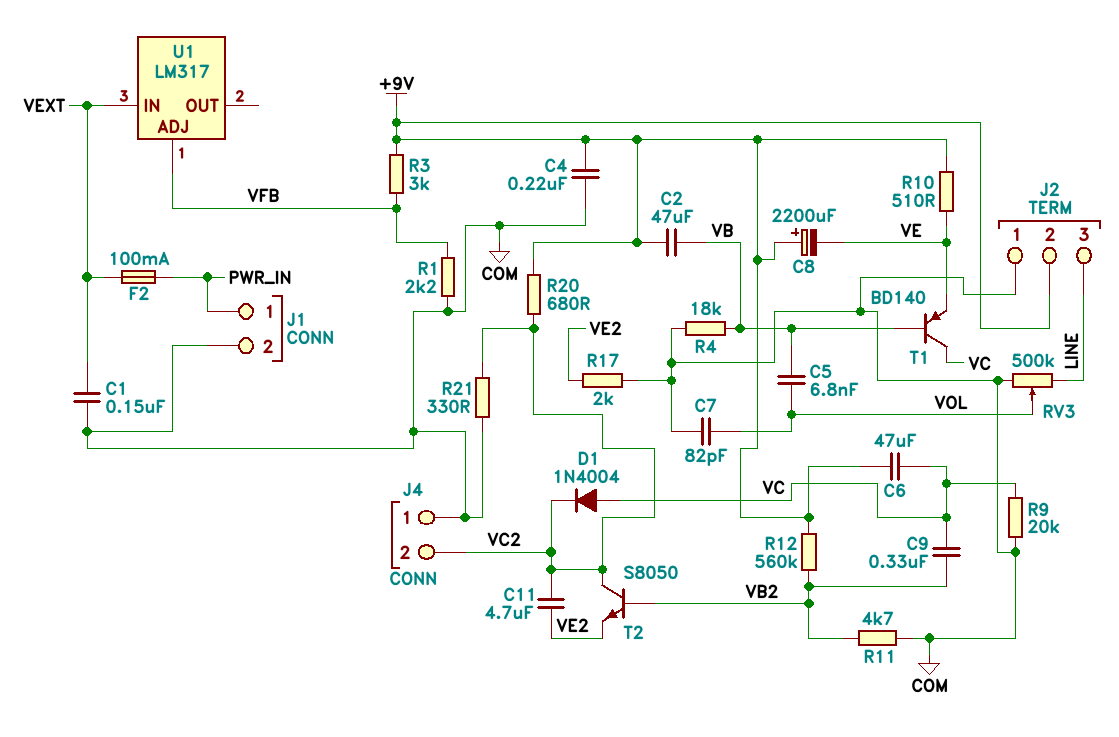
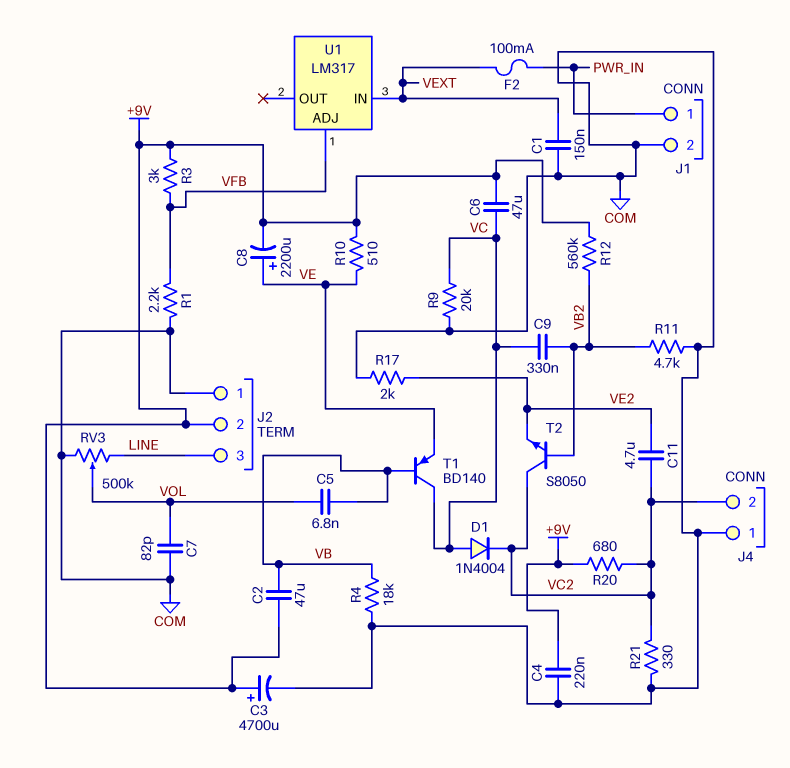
C3: none -> 4700uF (plus +9V, minus COM)
C8: 2200uF (plus +9V, minus VE) -> 2200uF (plus VE, minus +9V)

